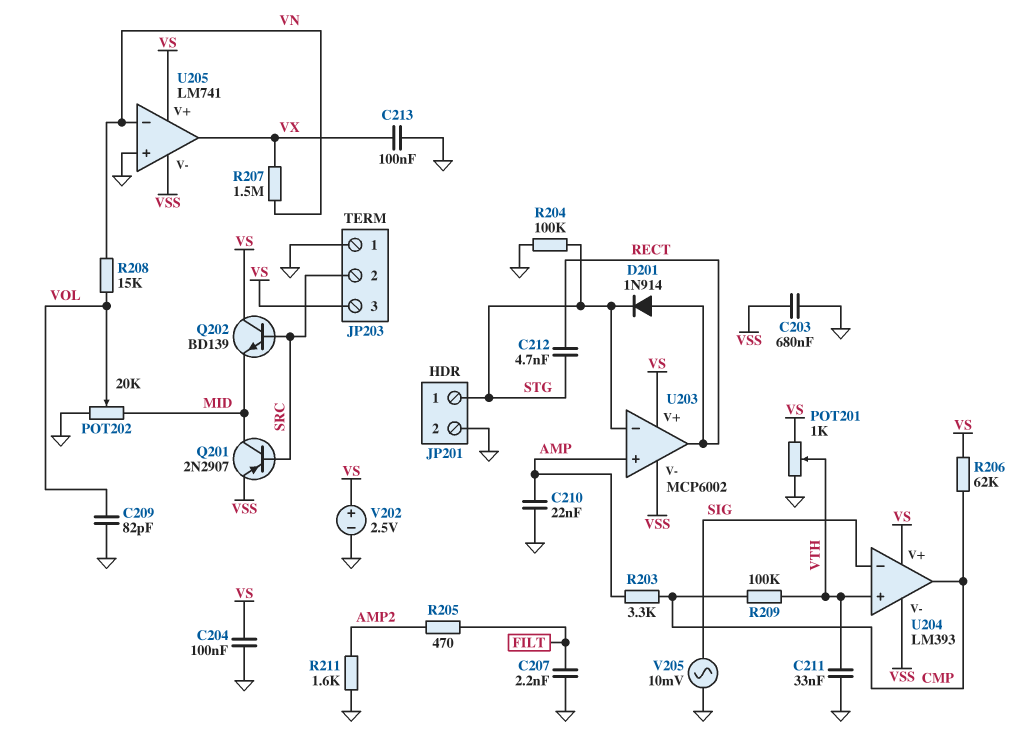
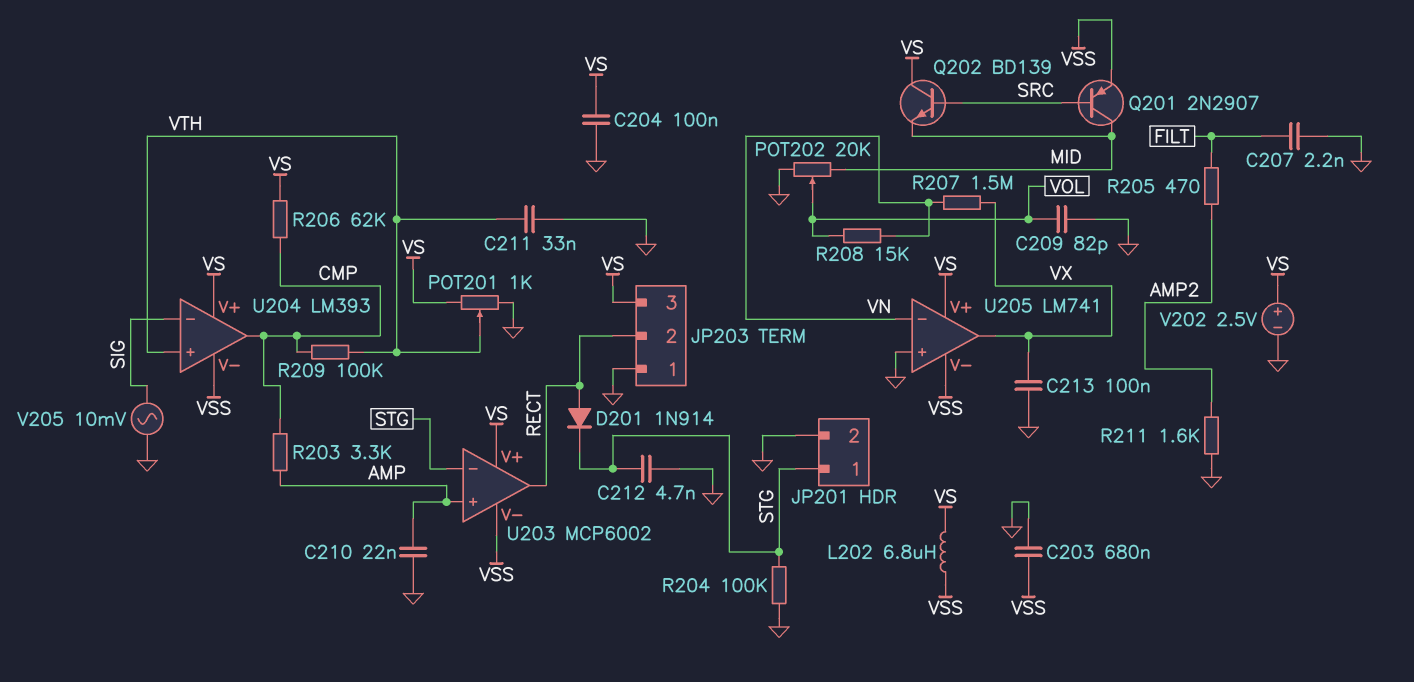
C212: 4.7nF (RECT, STG) -> 4.7nF (GND, STG)
JP203 pin 2: SRC -> RECT
L202: none -> 6.8uH (VS, VSS)

